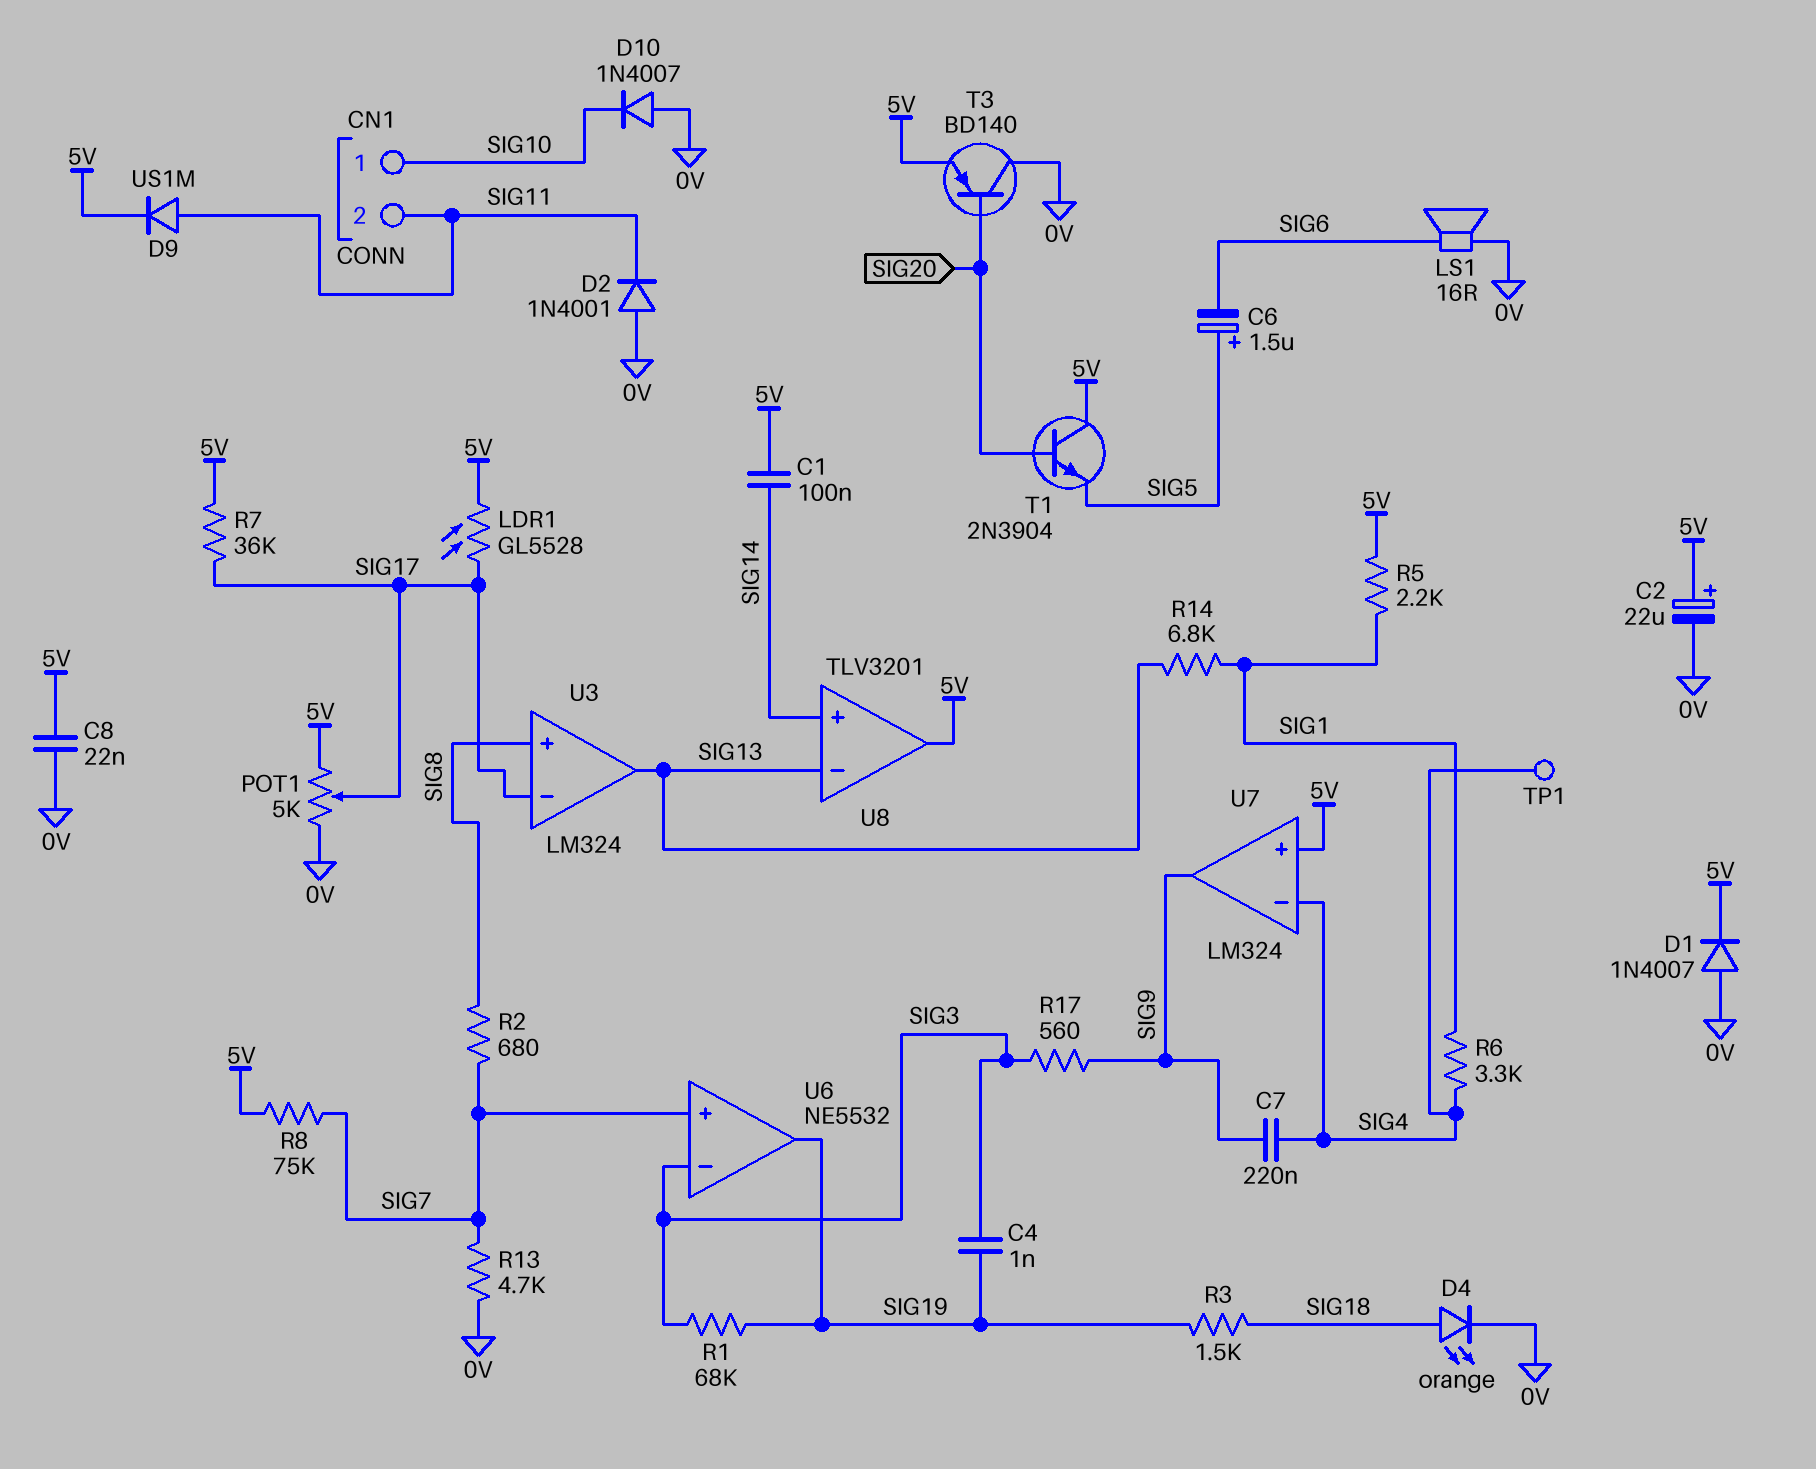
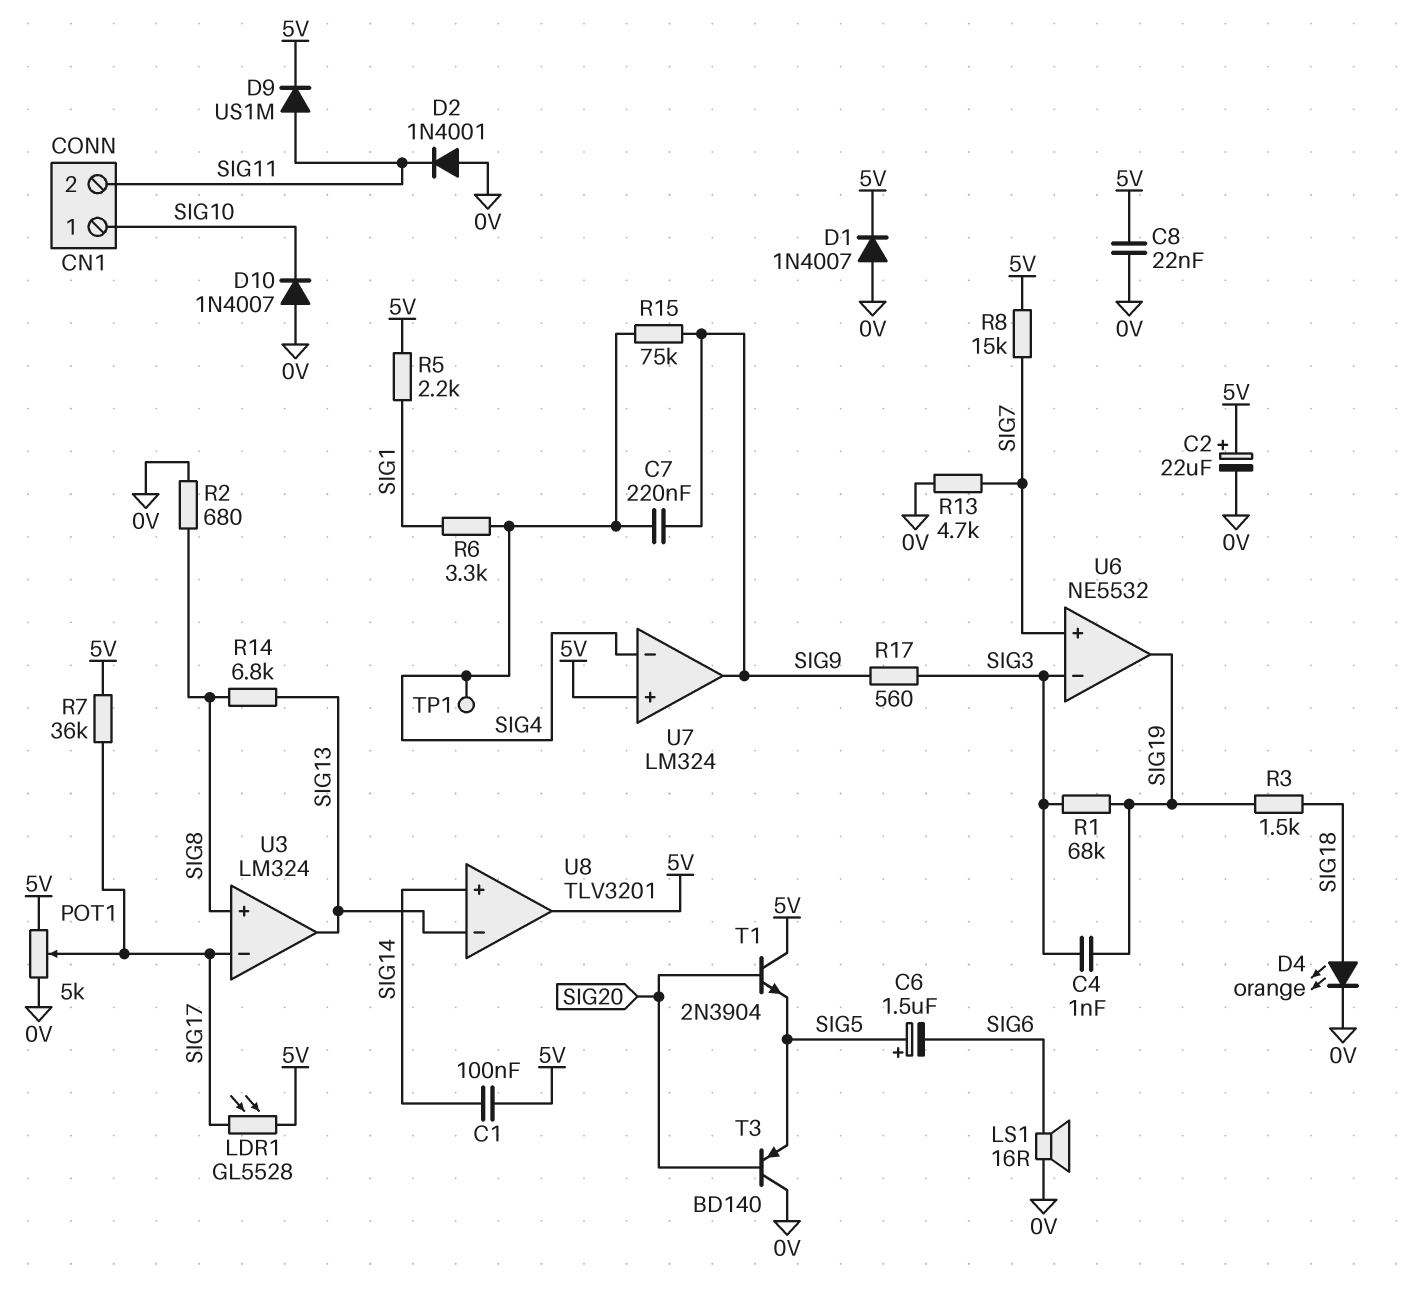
R2: 680 (SIG7, SIG8) -> 680 (0V, SIG8)
R8: 75k (5V, SIG7) -> 15k (5V, SIG7)
R14: 6.8k (SIG1, SIG13) -> 6.8k (SIG8, SIG13)
R15: none -> 75k (SIG4, SIG9)
T3: PNP BD140 (B SIG20, C 0V, E 5V) -> PNP BD140 (B SIG20, C 0V, E SIG5)

